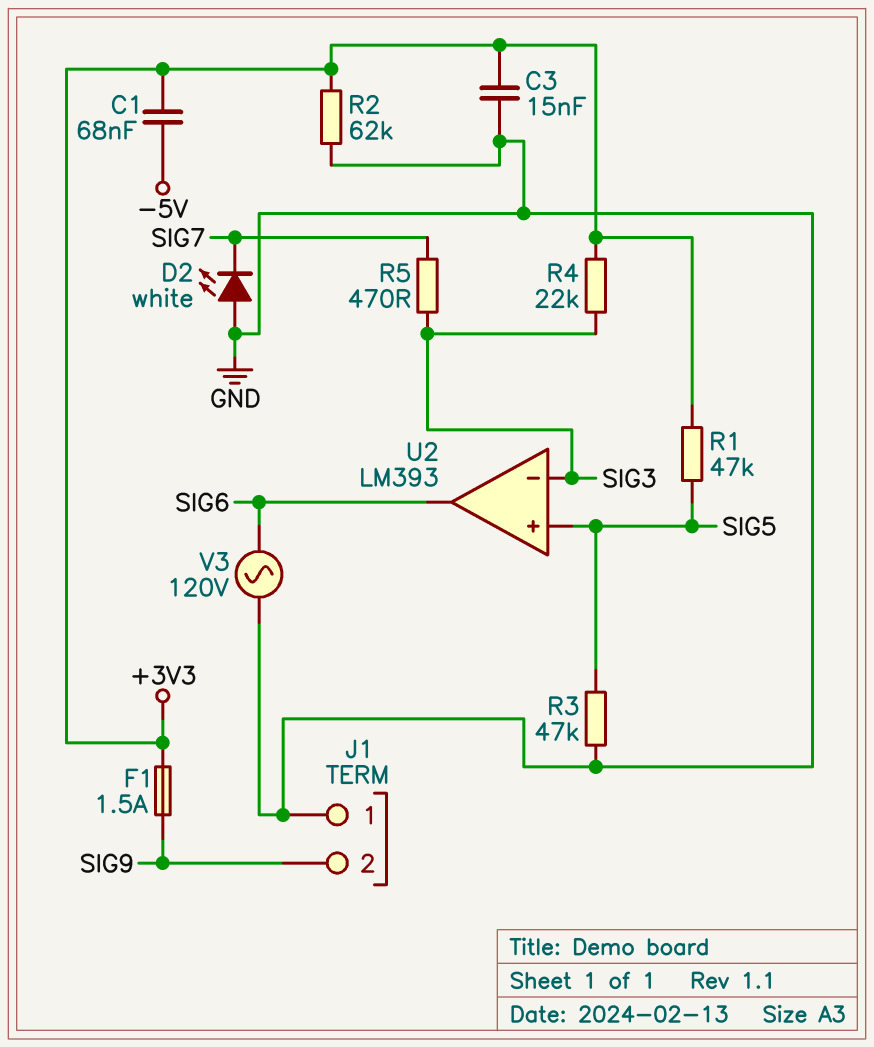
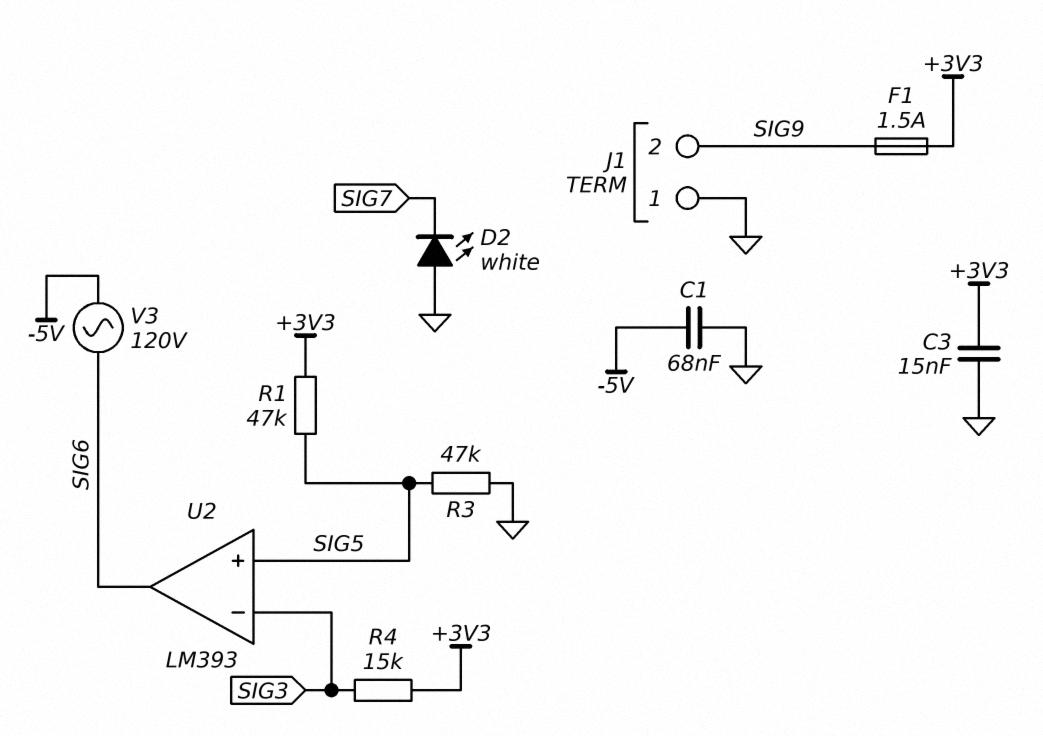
C1: 68nF (+3V3, -5V) -> 68nF (-5V, GND)
R2: 62k (+3V3, GND) -> none
R4: 22k (+3V3, SIG3) -> 15k (+3V3, SIG3)
R5: 470 (SIG3, SIG7) -> none
V3: AC 120V (GND, SIG6) -> AC 120V (-5V, SIG6)

